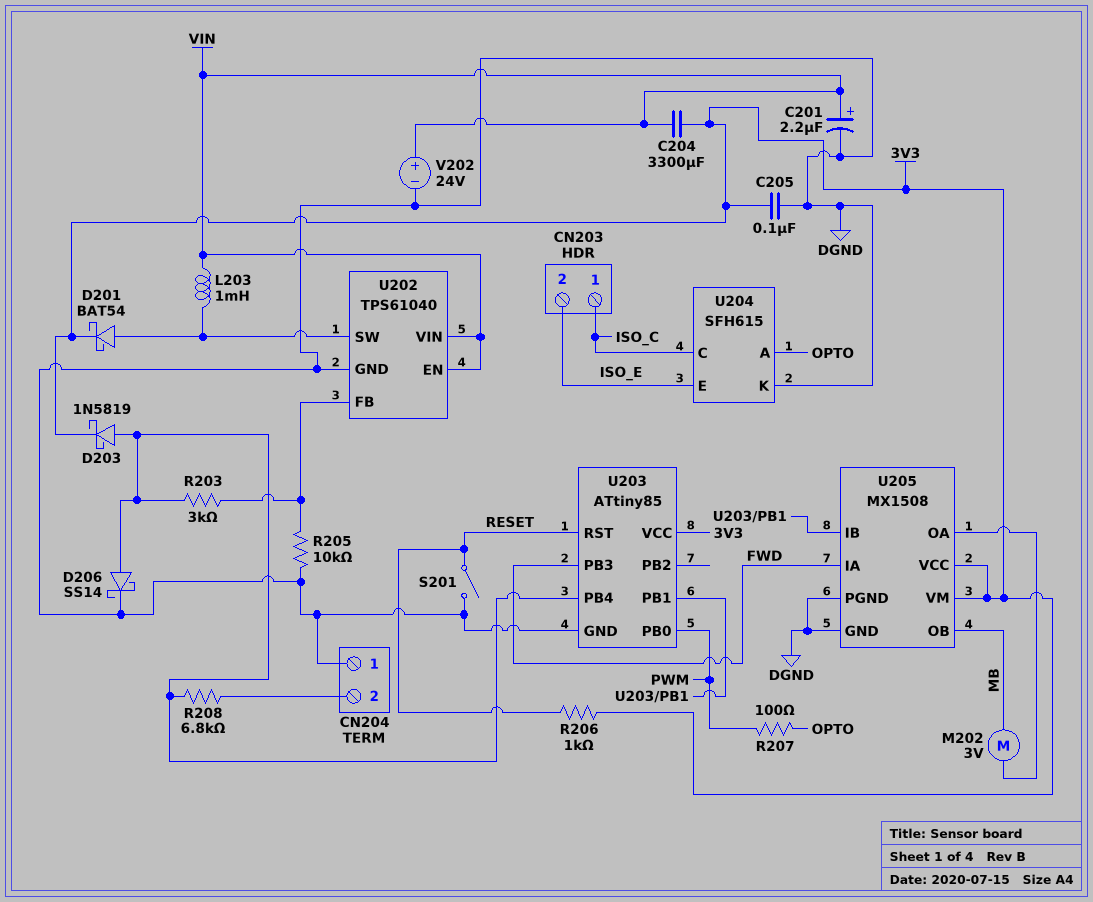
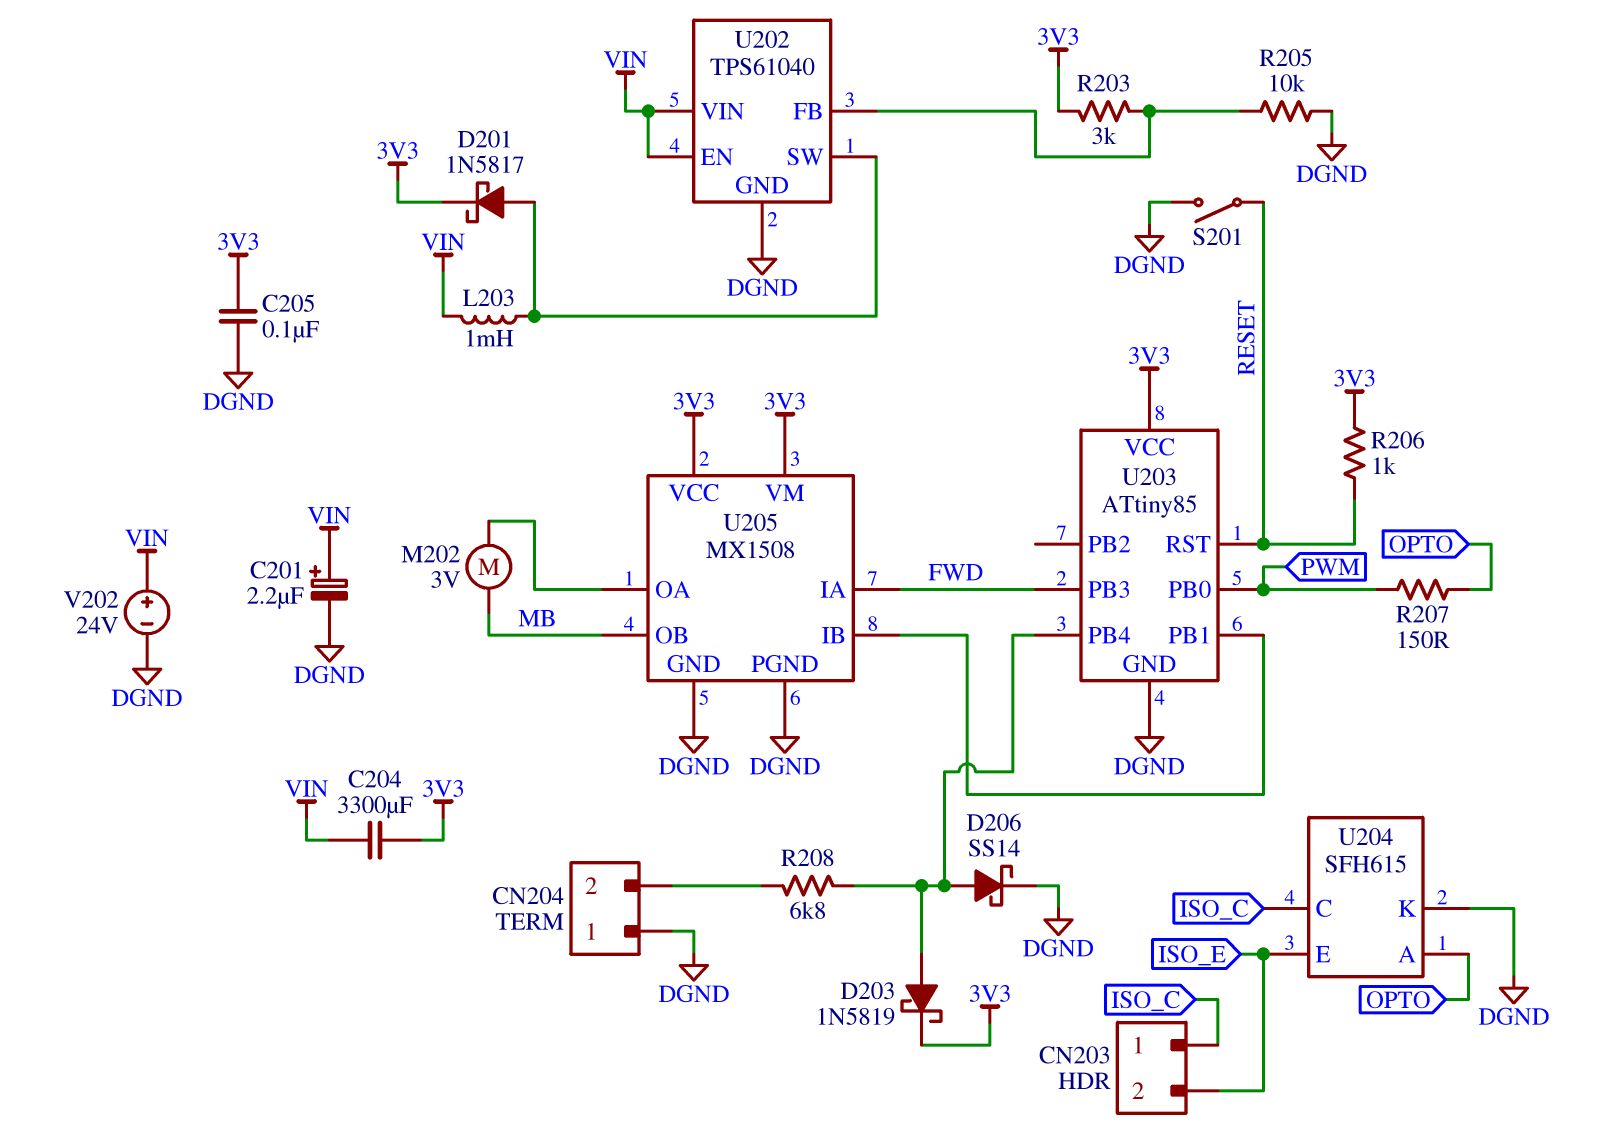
D201: schottky BAT54 (A U202/SW, K 3V3) -> schottky 1N5817 (A U202/SW, K 3V3)
R203: 3k (U202/FB, U203/PB4) -> 3k (3V3, U202/FB)
R207: 100 (OPTO, PWM) -> 150 (OPTO, PWM)

